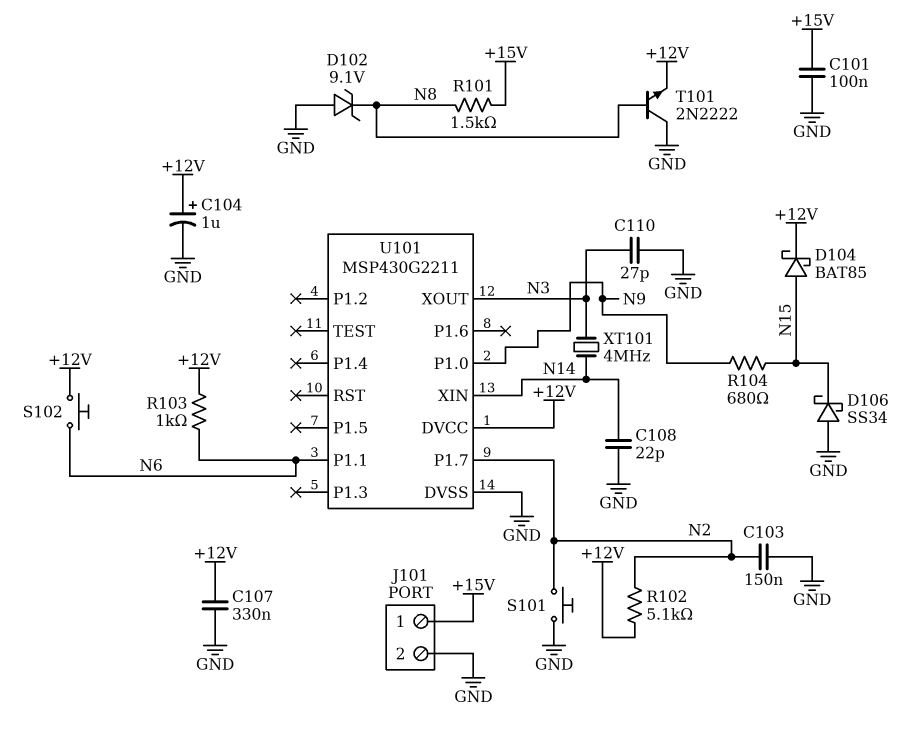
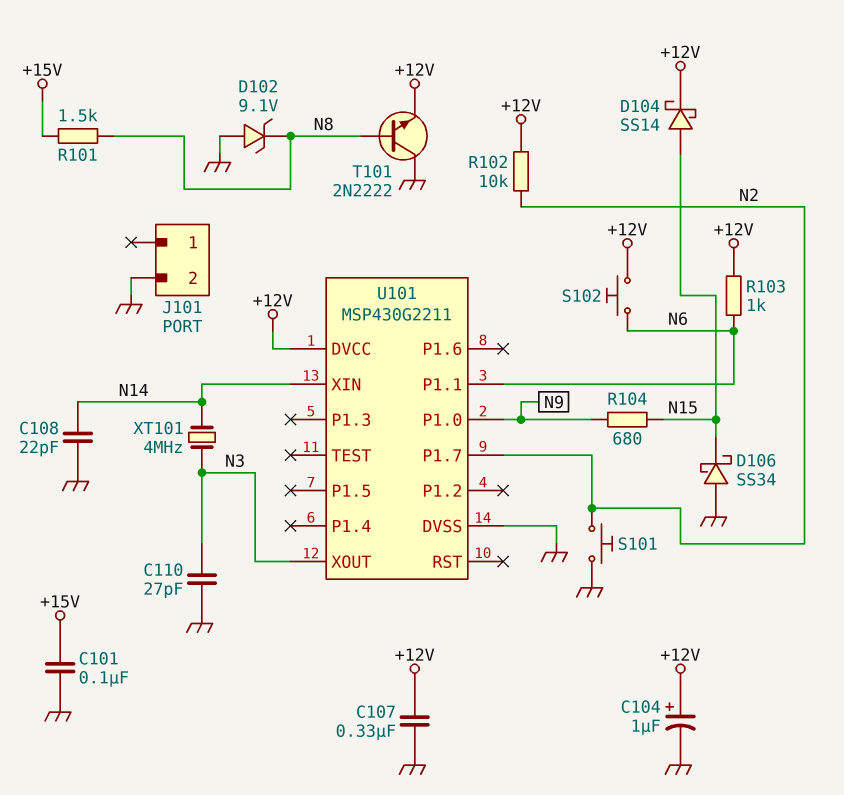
C103: 150nF (GND, N2) -> none
D104: schottky BAT85 (A N15, K +12V) -> schottky SS14 (A N15, K +12V)
J101 pin 1: +15V -> none
R102: 5.1k (+12V, N2) -> 10k (+12V, N2)

